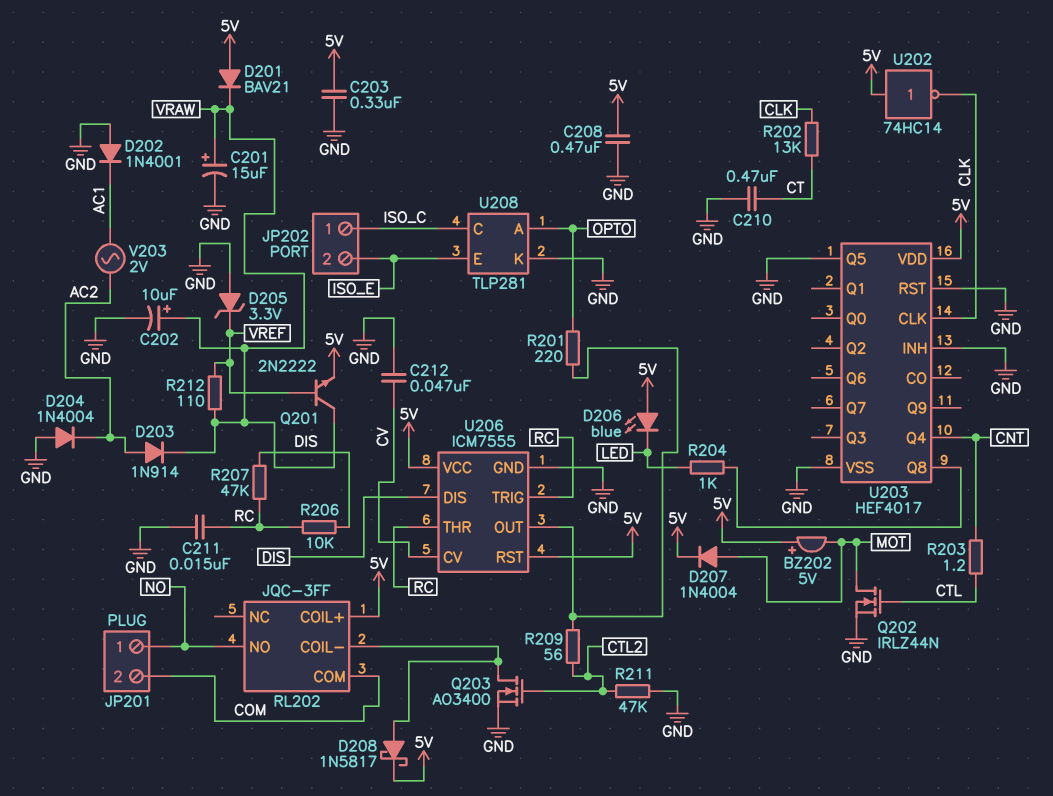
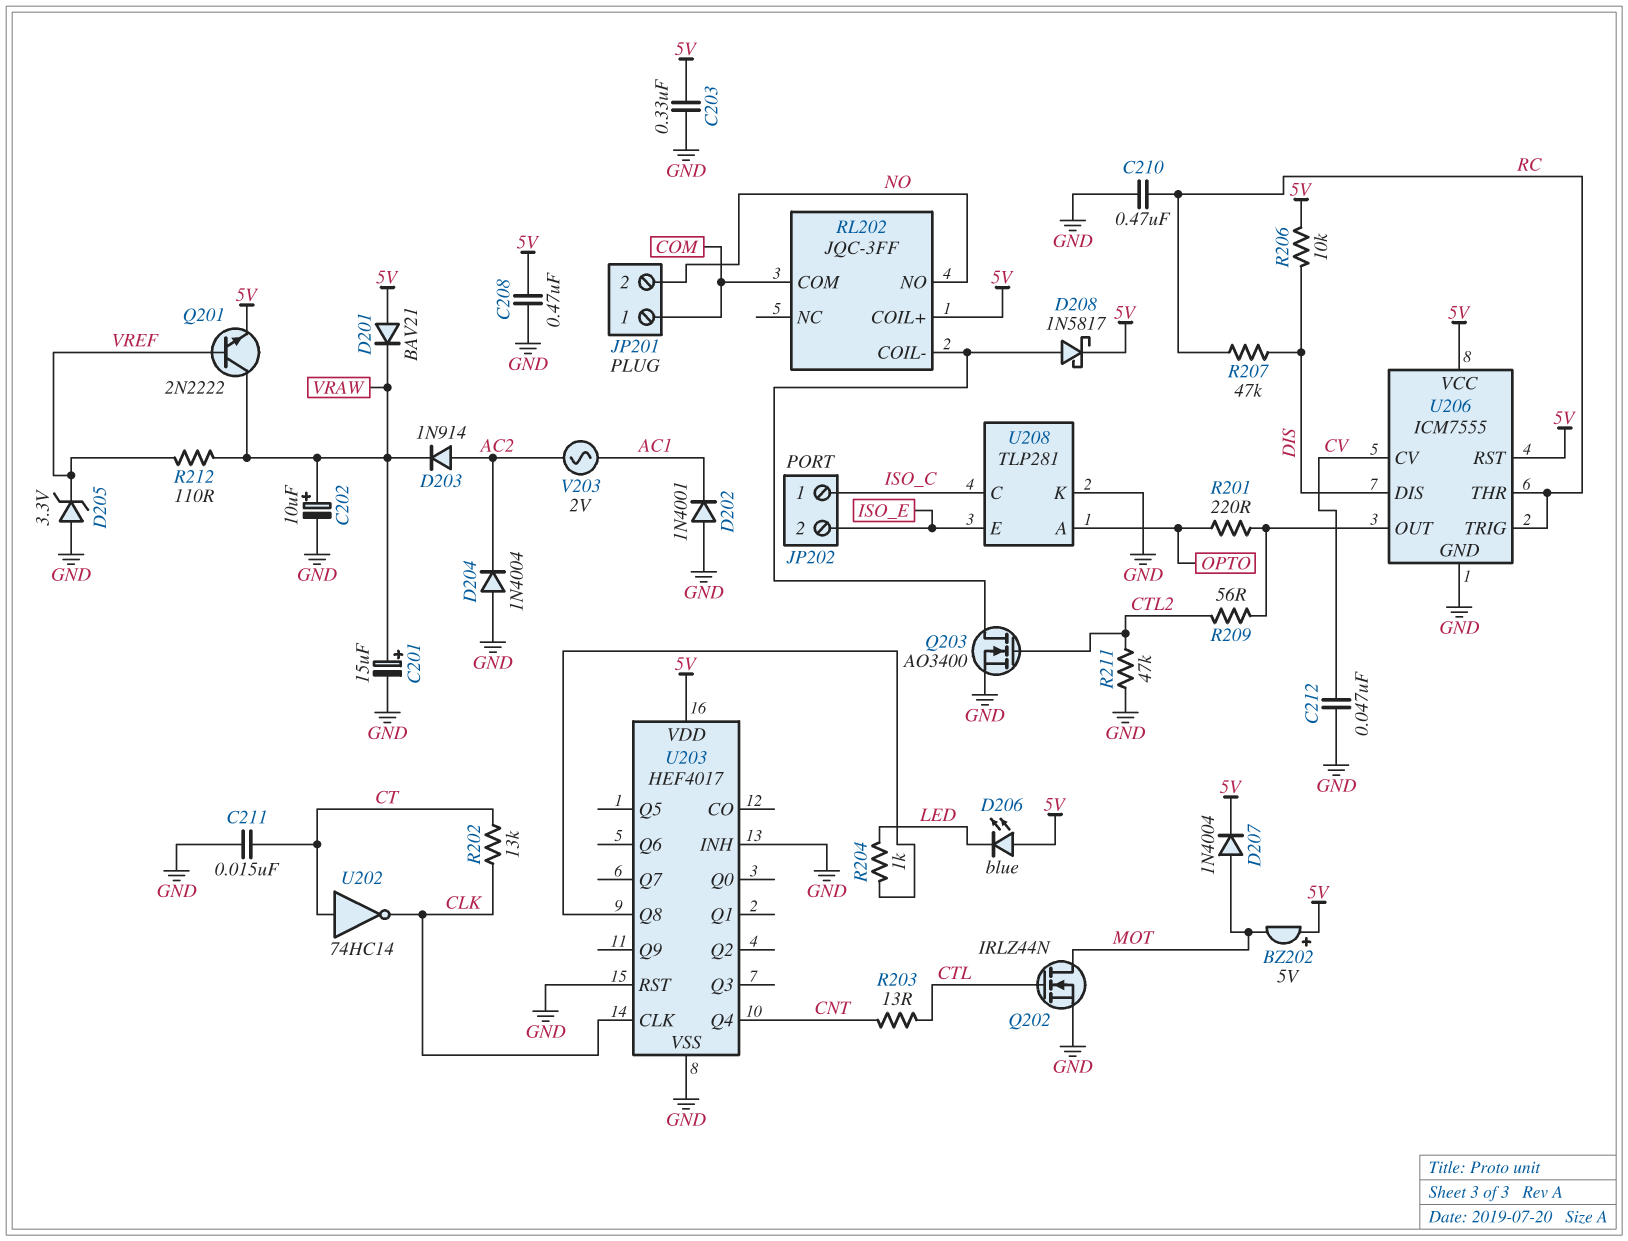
C210: 470nF (CT, GND) -> 470nF (GND, RC)
C211: 15nF (GND, RC) -> 15nF (CT, GND)
JP201 pin 1: NO -> COM
JP201 pin 2: COM -> NO
R203: 1.2 (CNT, CTL) -> 13 (CNT, CTL)
R206: 10k (DIS, RC) -> 10k (5V, DIS)
U202: NOT 74HC14 (in 5V, out CLK) -> NOT 74HC14 (in CT, out CLK)
U203 pin Q5: GND -> none

